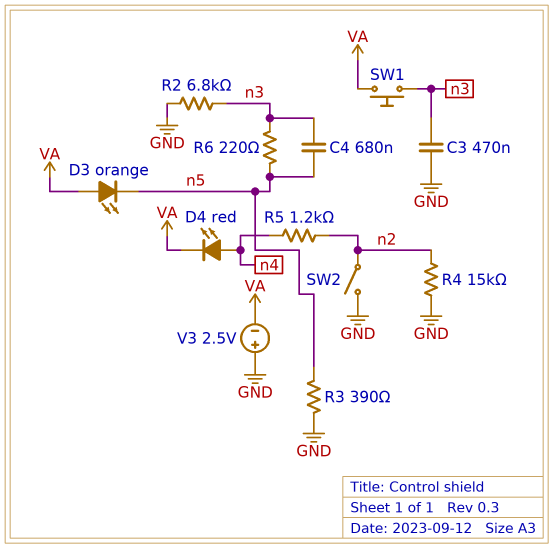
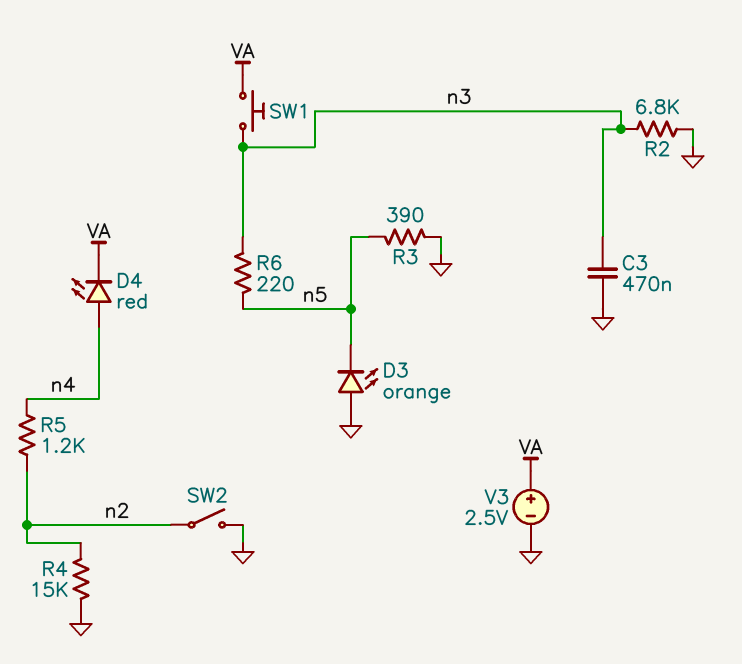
C4: 680nF (n3, n5) -> none
D3: LED orange (A VA, K n5) -> LED orange (A GND, K n5)
V3: 2.5V (plus GND, minus VA) -> 2.5V (plus VA, minus GND)

